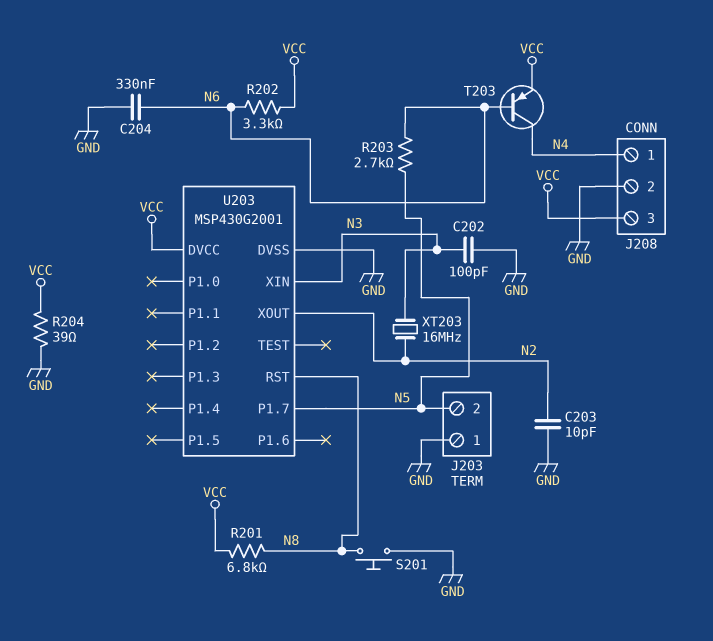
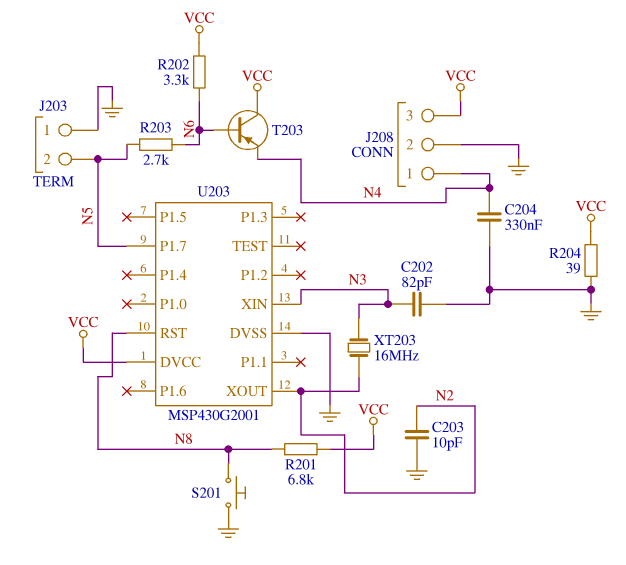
C202: 100pF (GND, N3) -> 82pF (GND, N3)
C204: 330nF (GND, N6) -> 330nF (GND, N4)
T203: PNP (B N6, C N4, E VCC) -> PNP (B N6, C VCC, E N4)

